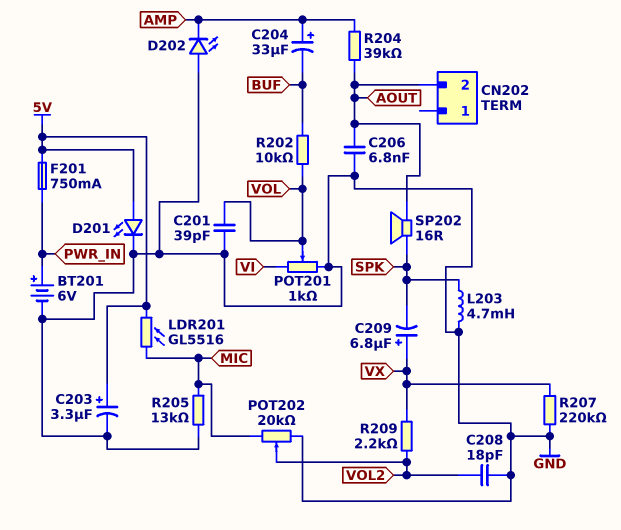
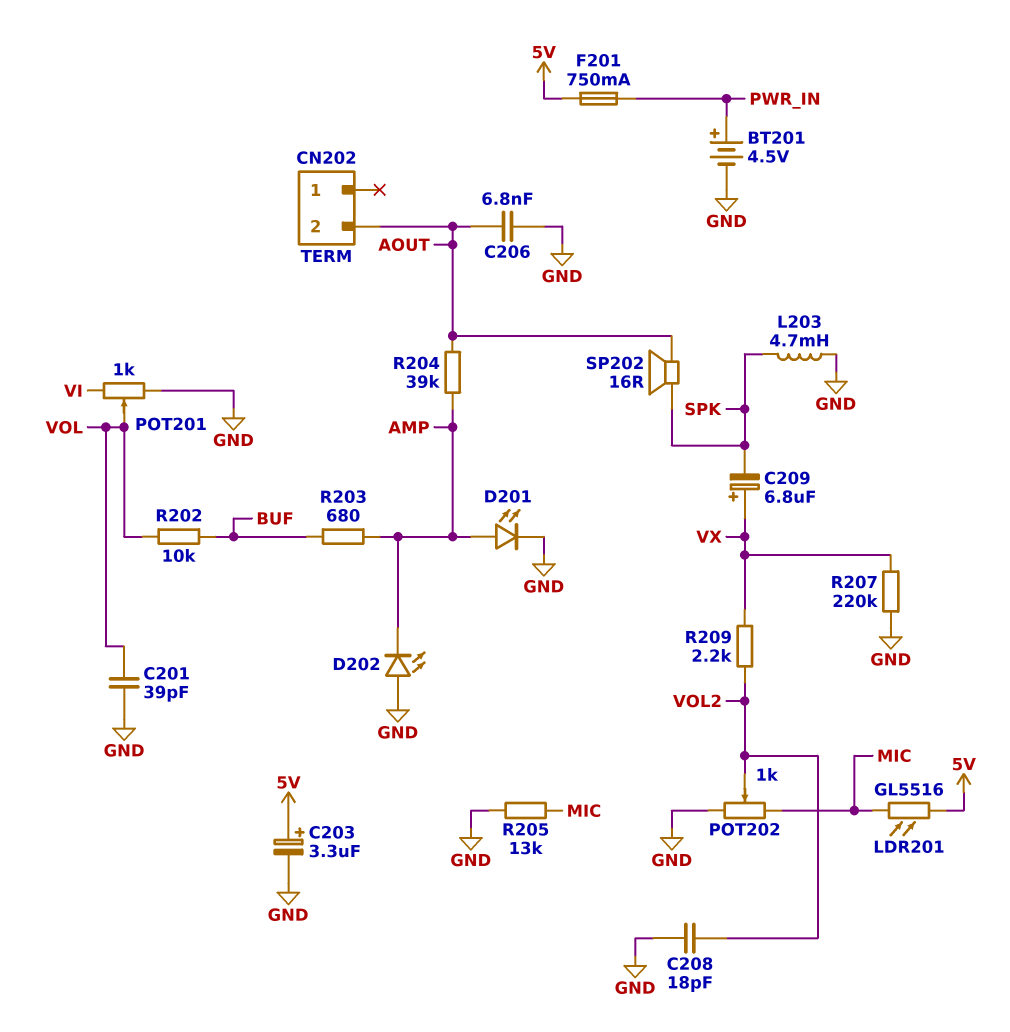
BT201: 6V (plus PWR_IN, minus GND) -> 4.5V (plus PWR_IN, minus GND)
C204: 33uF (plus AMP, minus BUF) -> none
D201: LED (A 5V, K GND) -> LED (A AMP, K GND)
POT202: 20k (GND, MIC, wiper VOL2) -> 1k (GND, MIC, wiper VOL2)
R203: none -> 680 (AMP, BUF)

